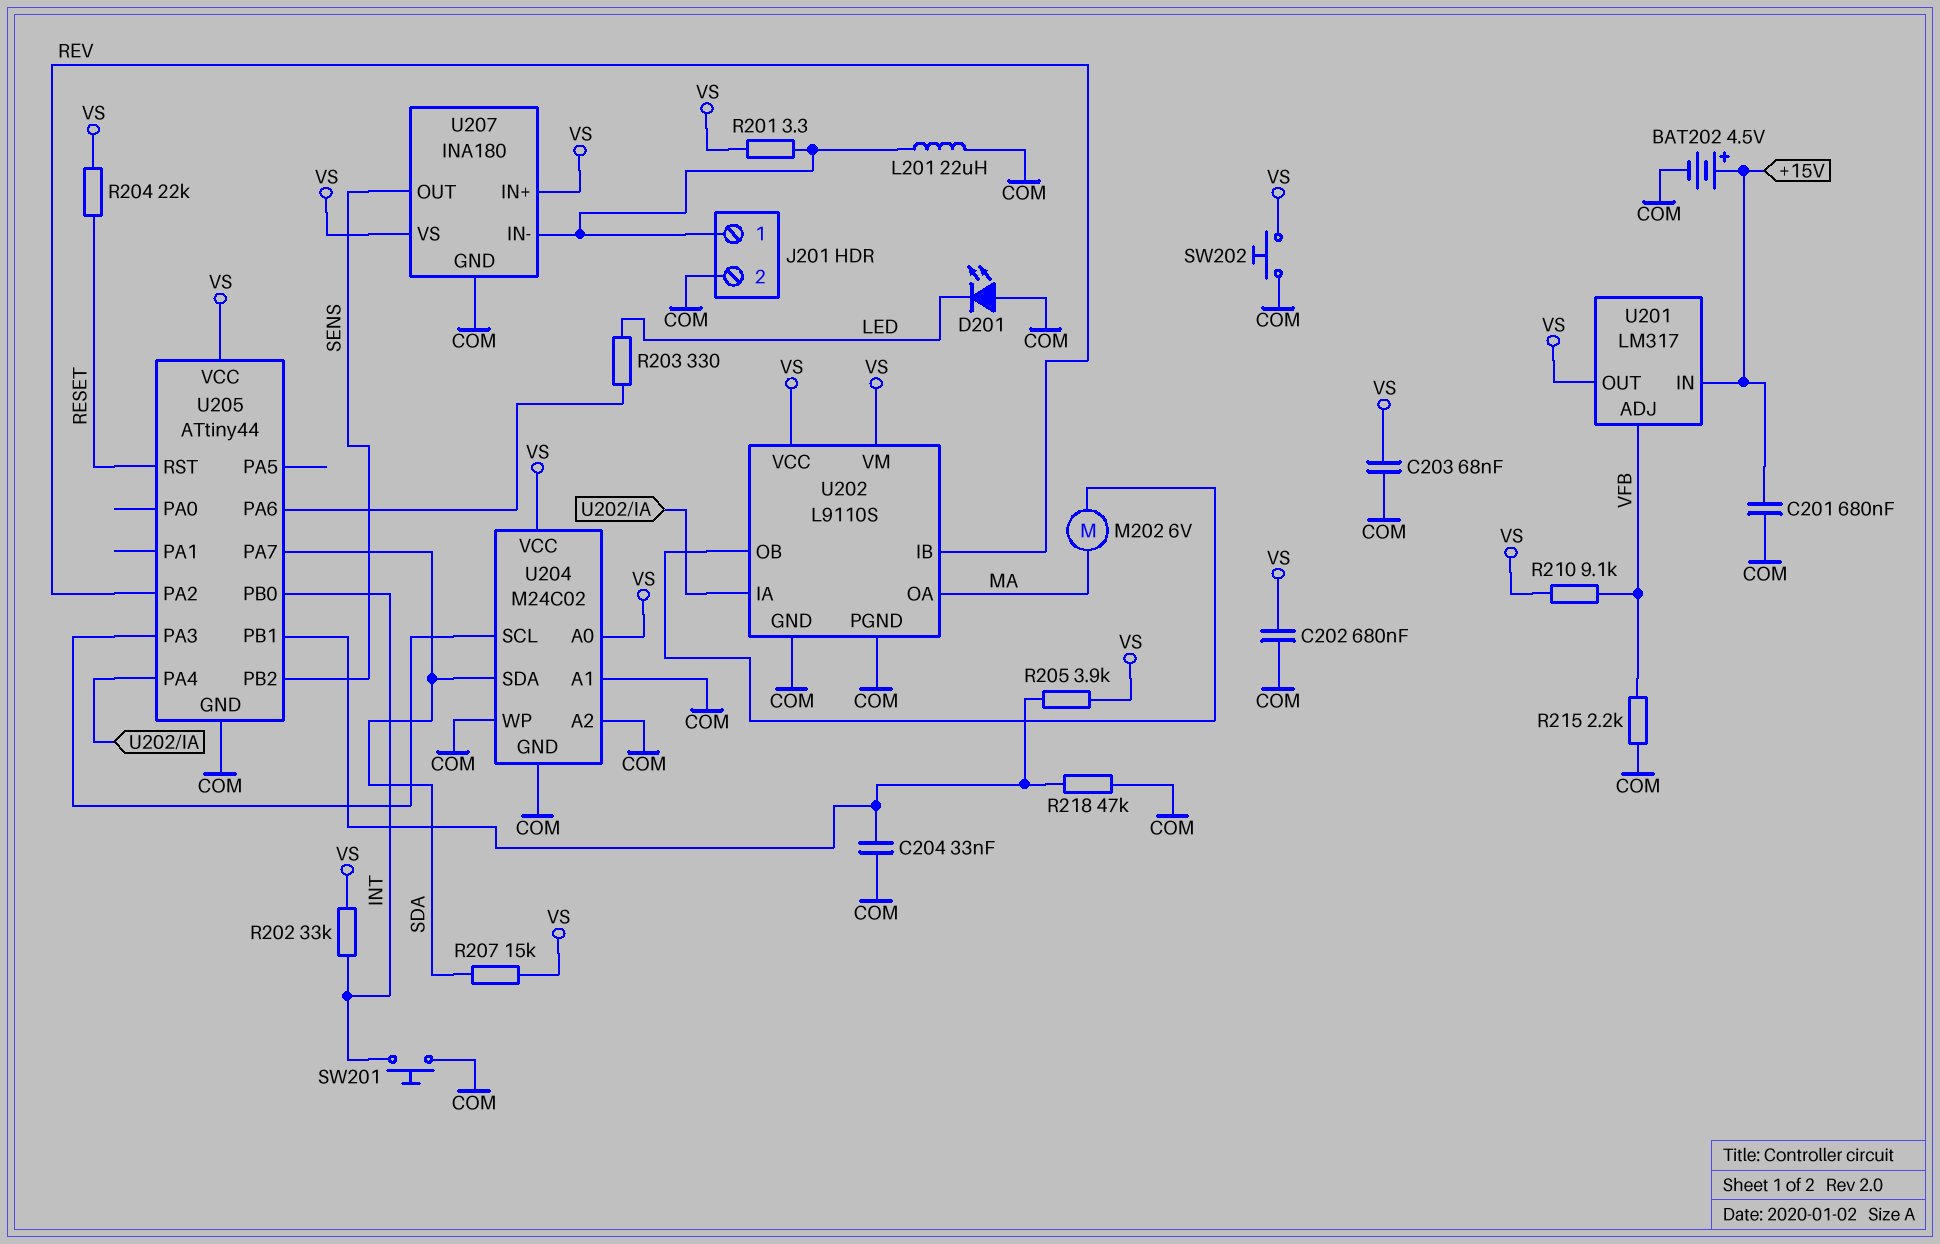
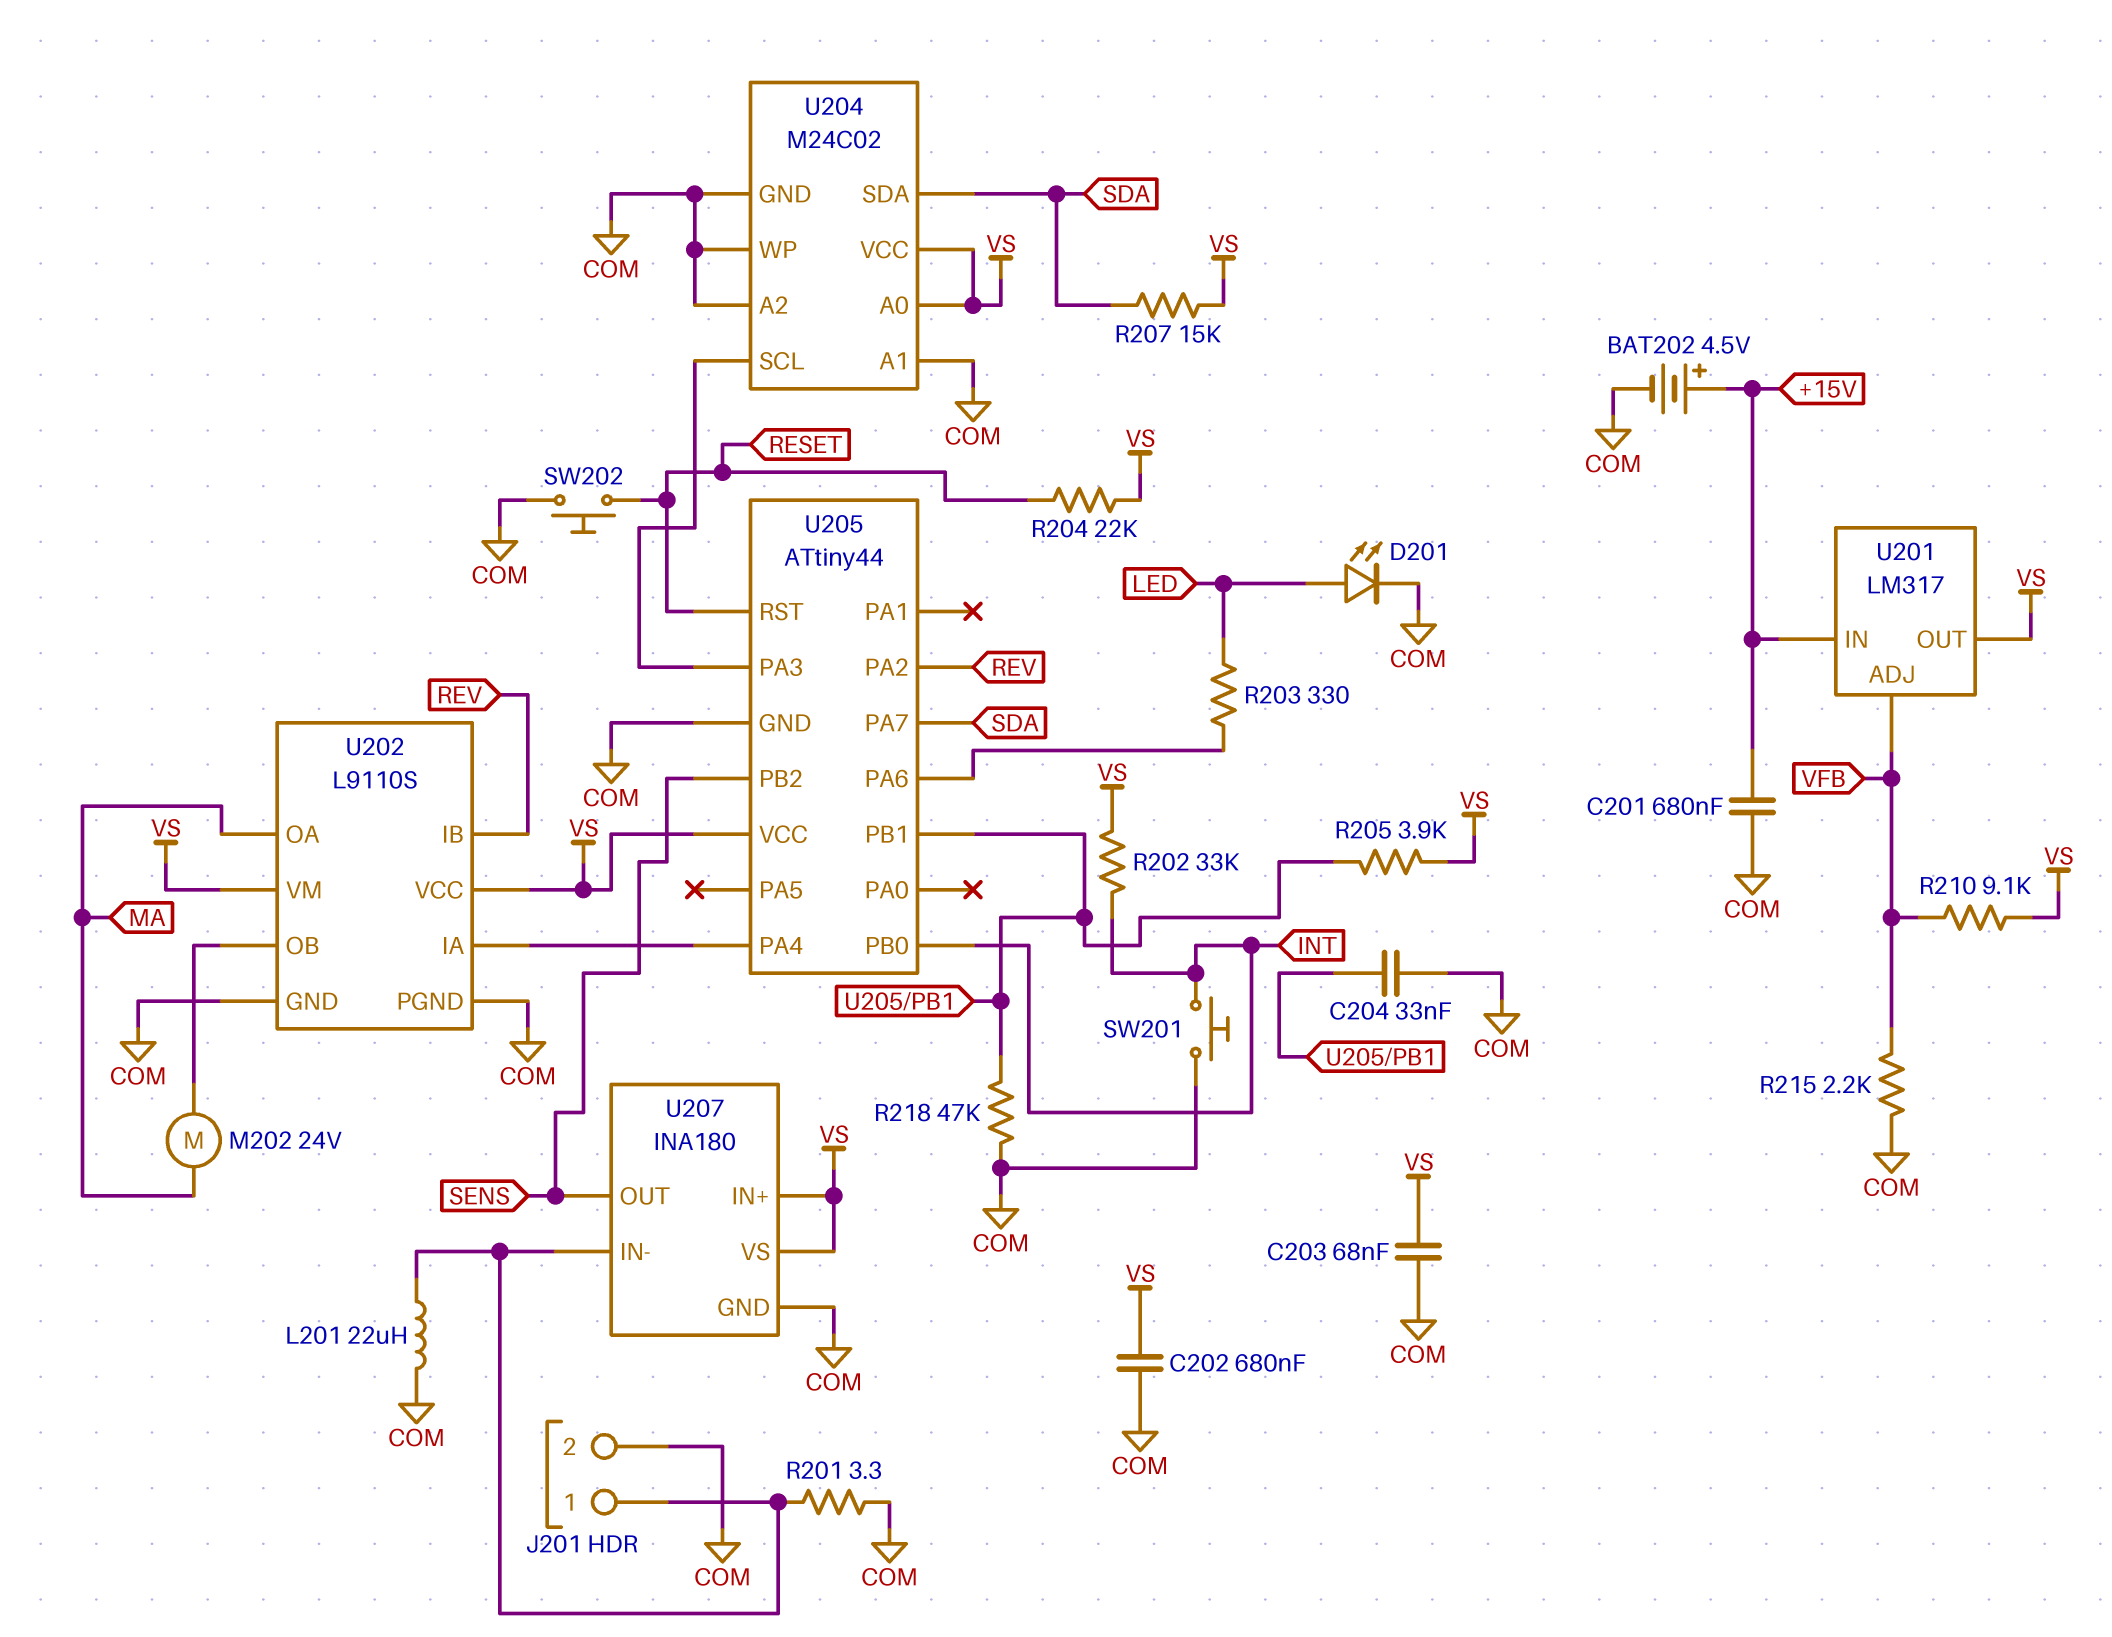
D201: LED (A COM, K LED) -> LED (A LED, K COM)
M202: motor 6V (MA, U202/OB) -> motor 24V (MA, U202/OB)
R201: 3.3 (J201/1, VS) -> 3.3 (COM, J201/1)
SW202: button (COM, VS) -> button (COM, RESET)

